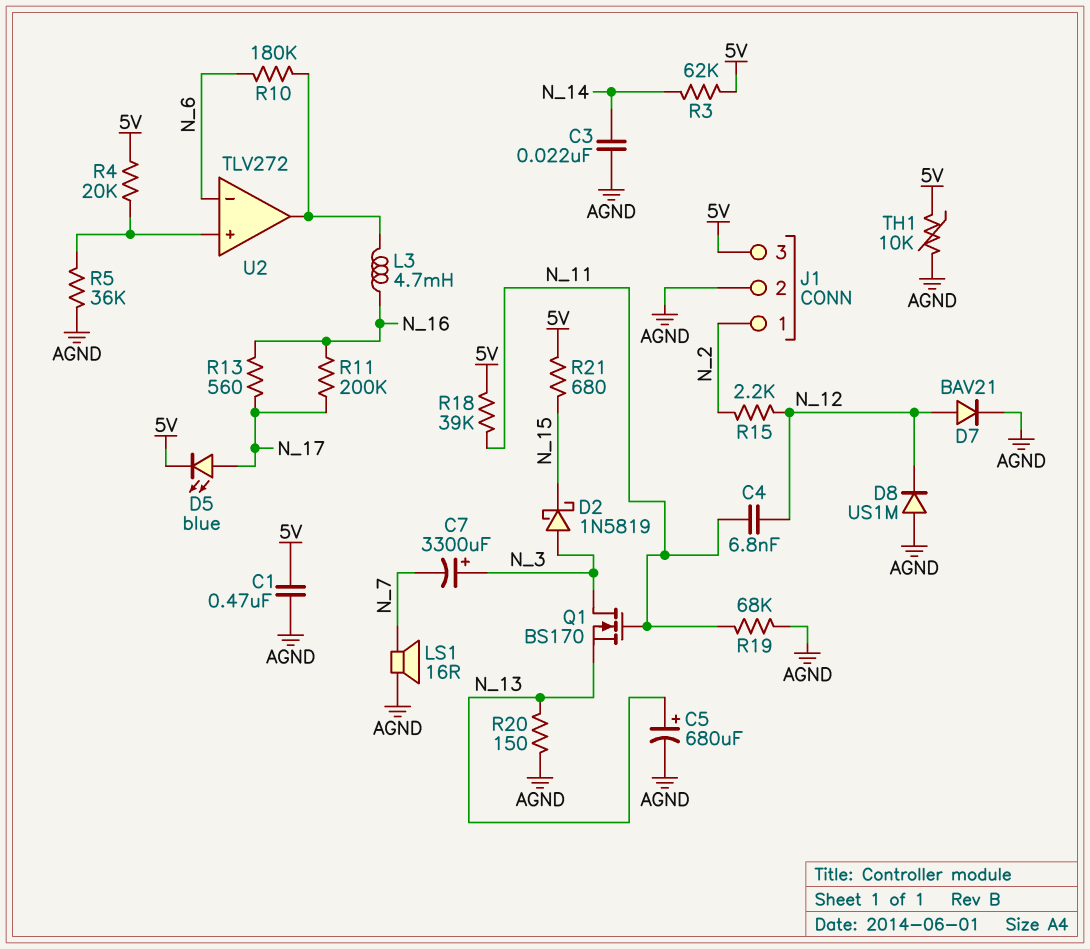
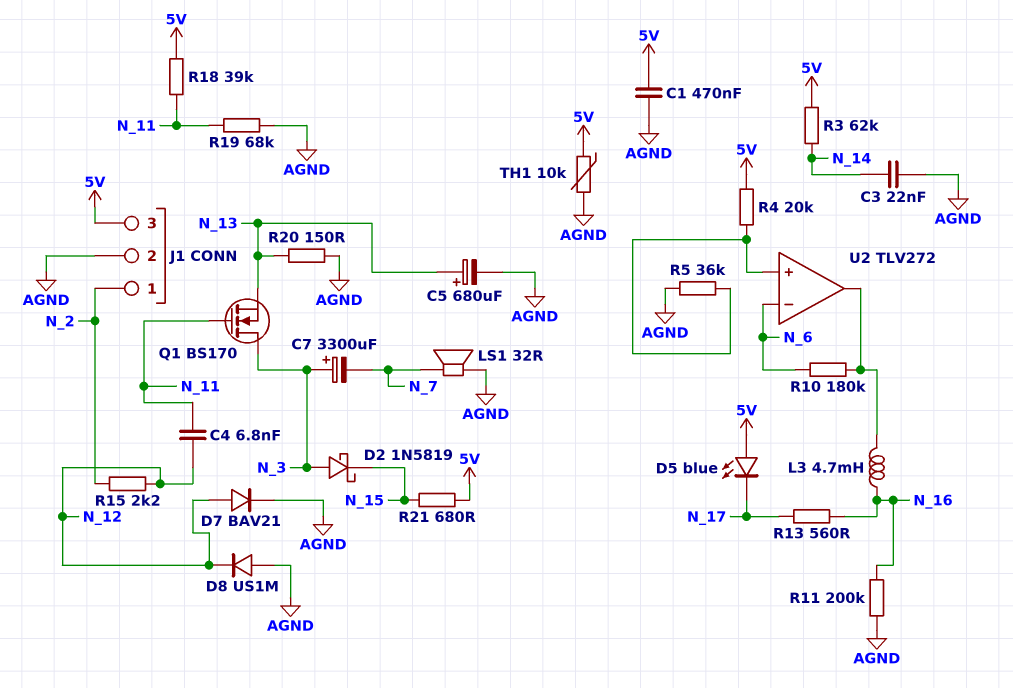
D5: LED blue (A N_17, K 5V) -> LED blue (A 5V, K N_17)
LS1: speaker 16R (AGND, N_7) -> speaker 32R (AGND, N_7)
R11: 200k (N_16, N_17) -> 200k (AGND, N_16)

